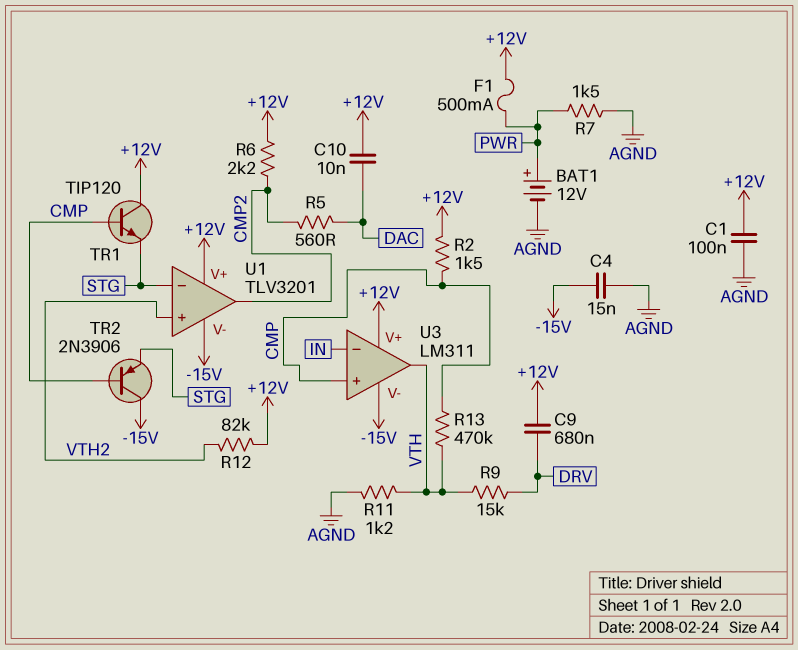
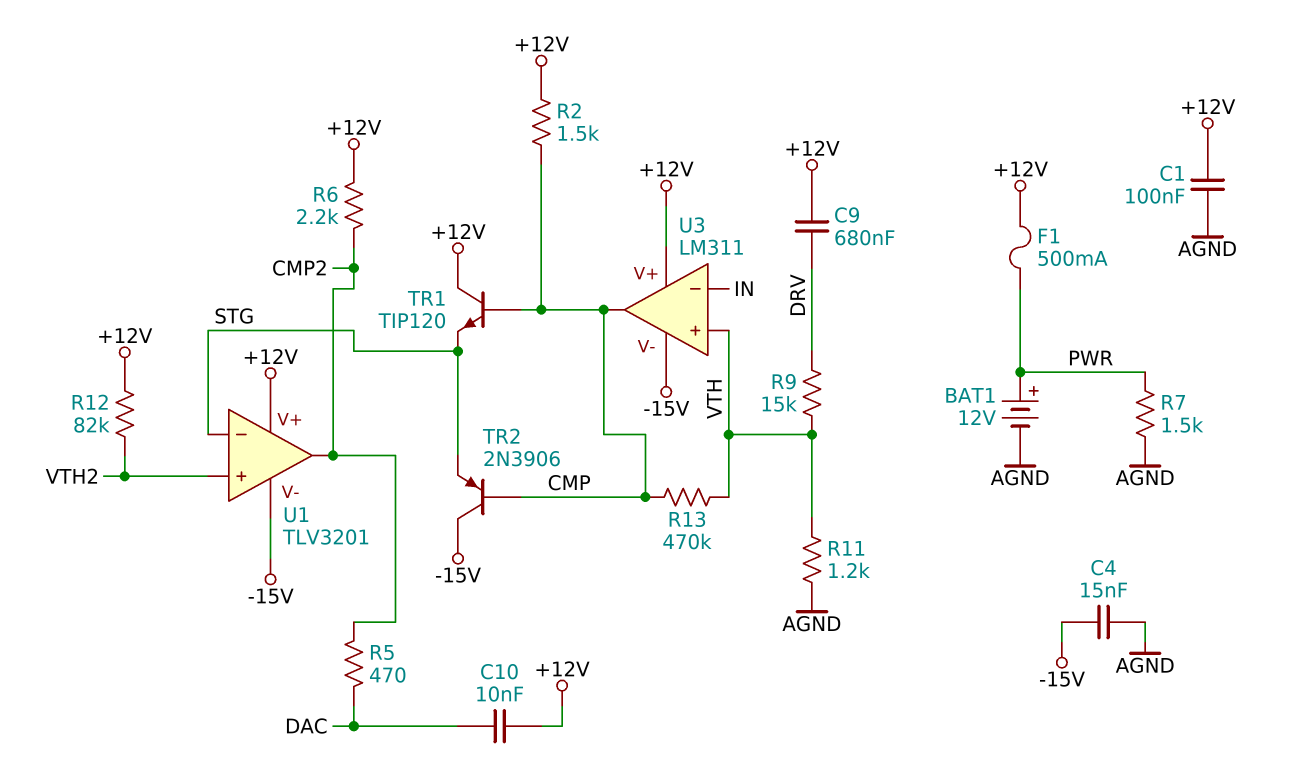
R5: 560 (CMP2, DAC) -> 470 (CMP2, DAC)
U3 pin in+: CMP -> VTH
U3 pin out: VTH -> CMP

